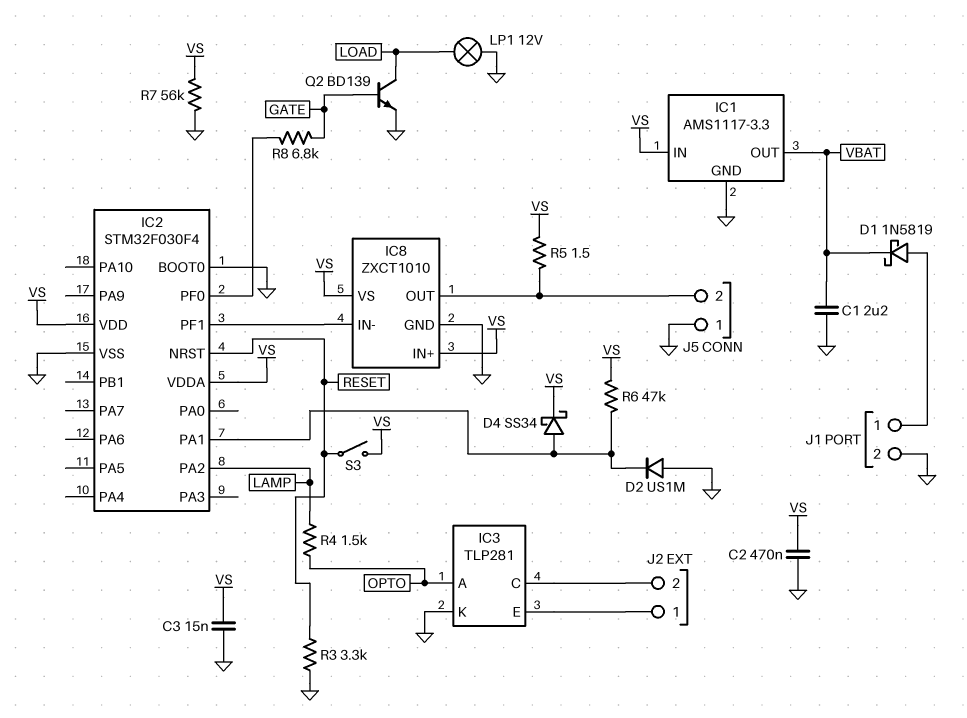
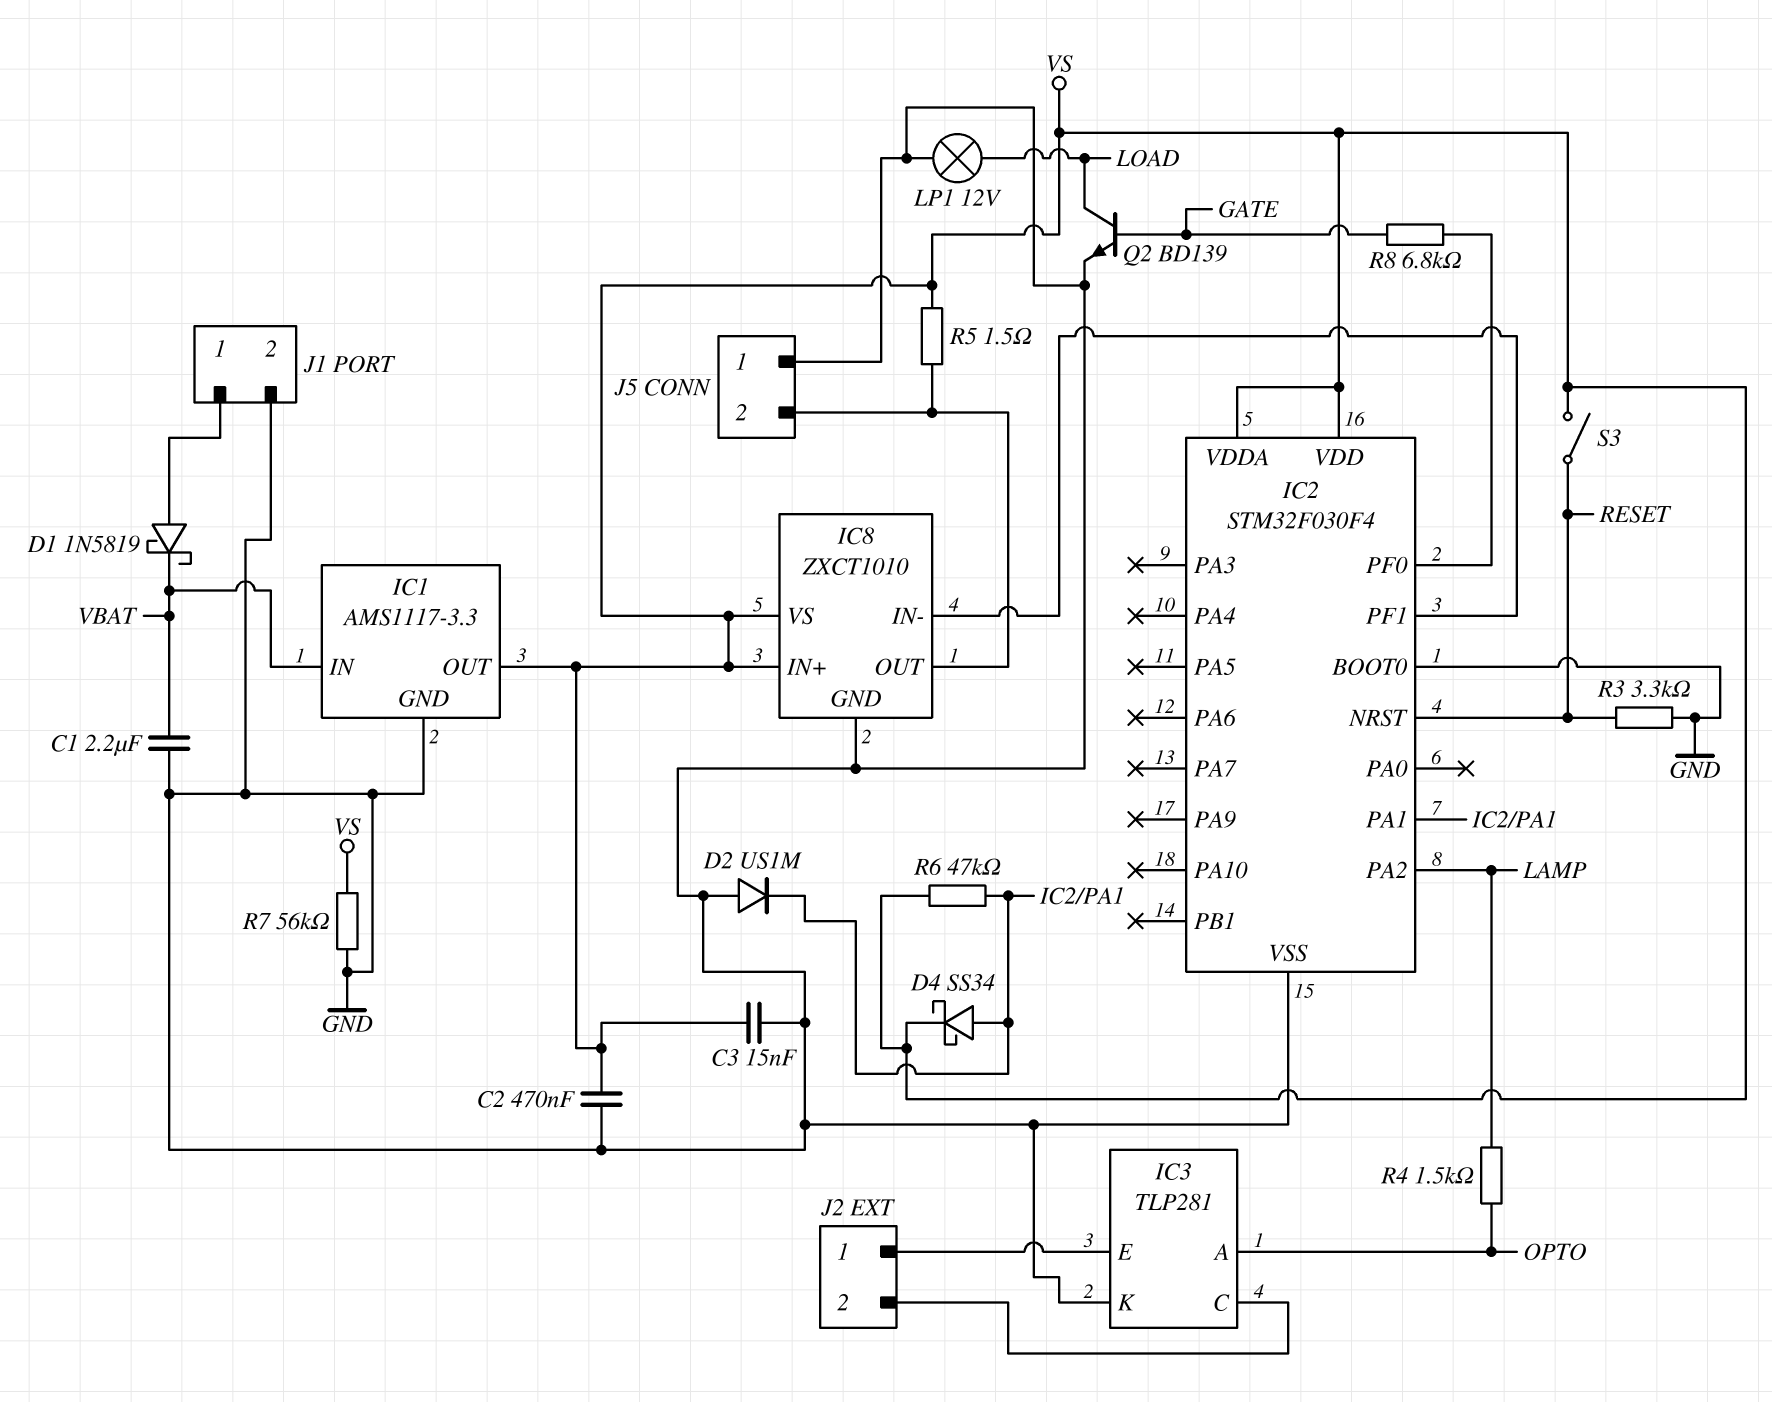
IC1 pin IN: VS -> VBAT
IC1 pin OUT: VBAT -> VS

